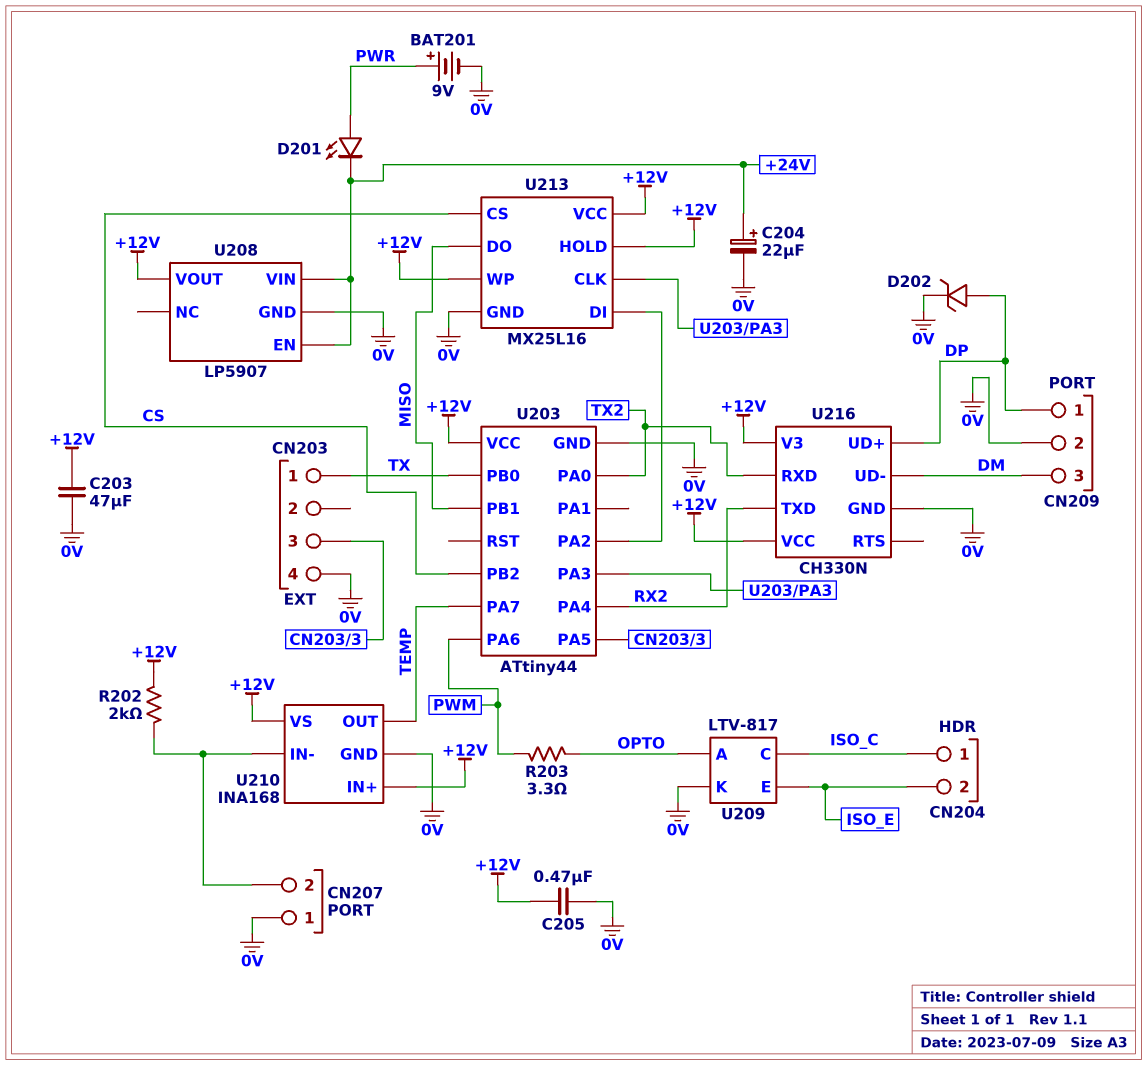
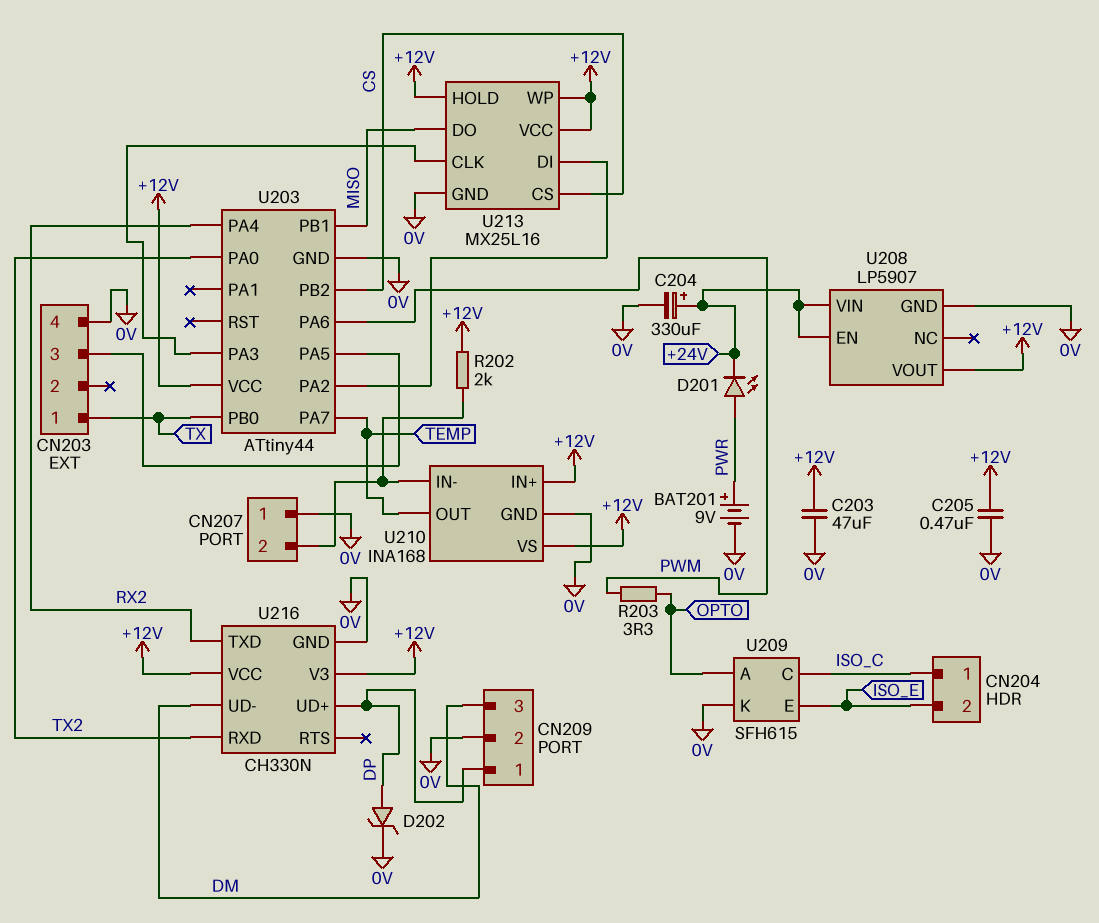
C204: 22uF (plus +24V, minus 0V) -> 330uF (plus +24V, minus 0V)
U209: LTV-817 -> SFH615

